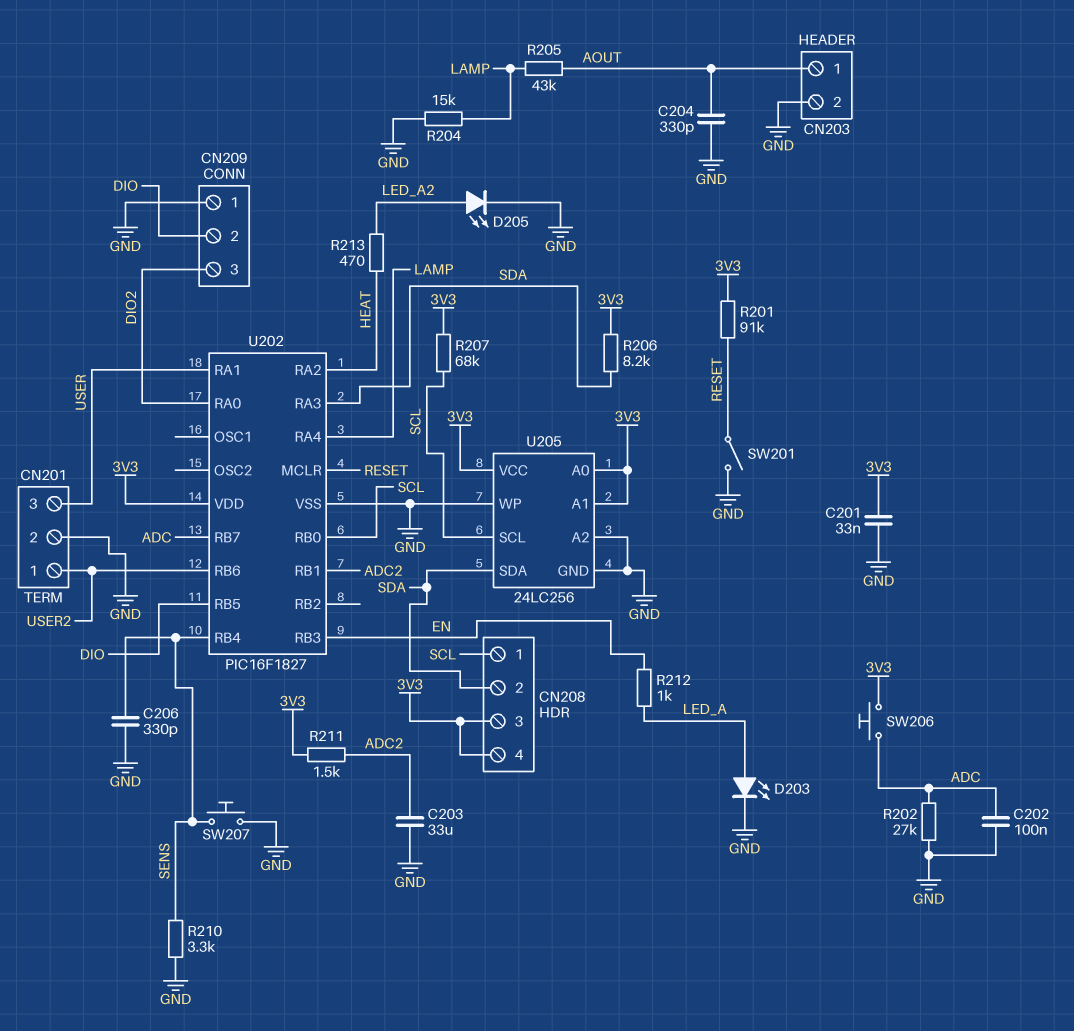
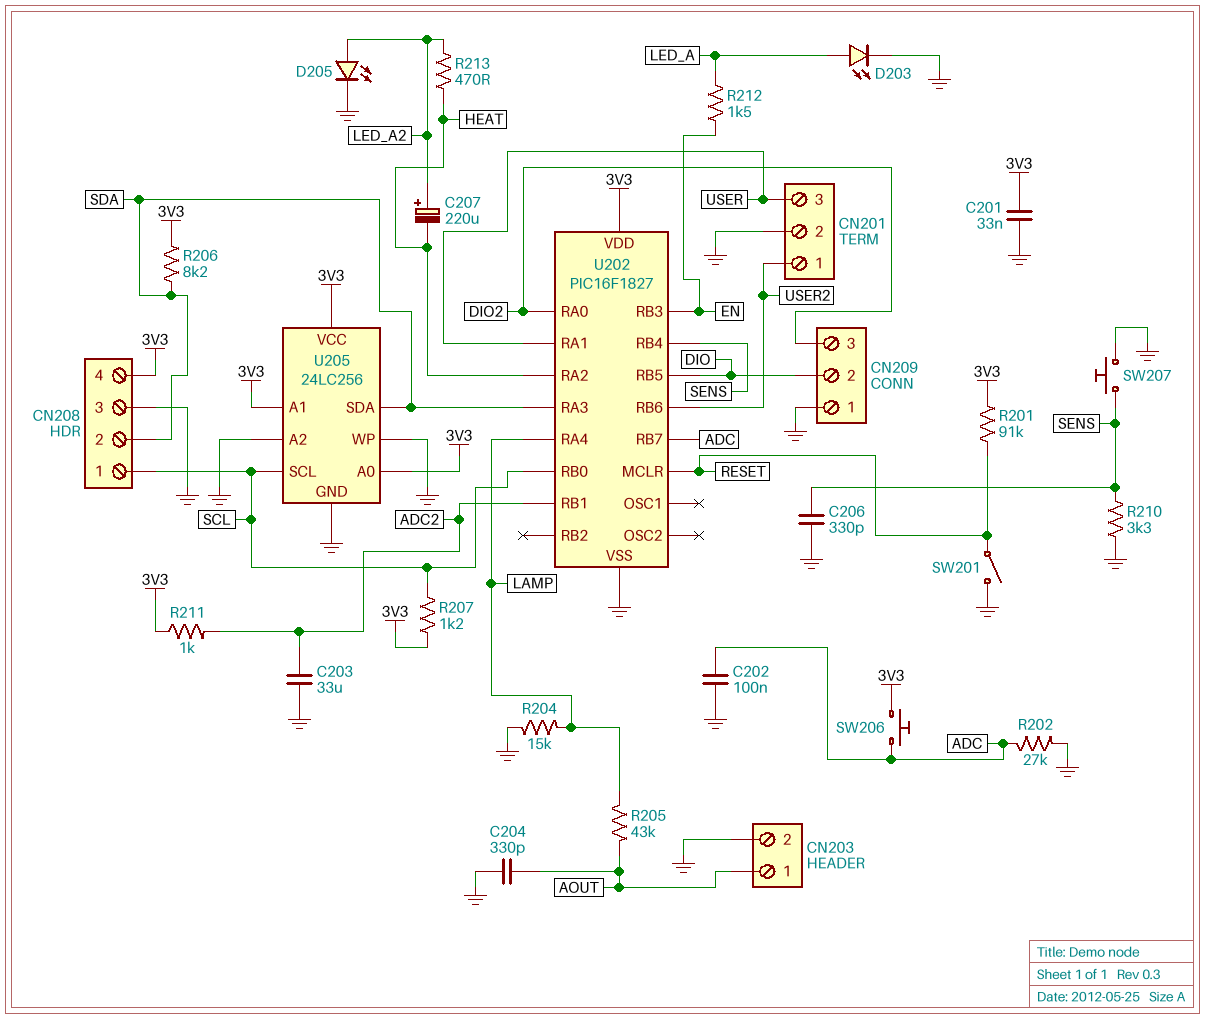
C207: none -> 220uF (plus LED_A2, minus HEAT)
CN208 pin 3: 3V3 -> GND
R207: 68k (3V3, SCL) -> 1.2k (3V3, SCL)
R211: 1.5k (3V3, ADC2) -> 1k (3V3, ADC2)
R212: 1k (EN, LED_A) -> 1.5k (EN, LED_A)

